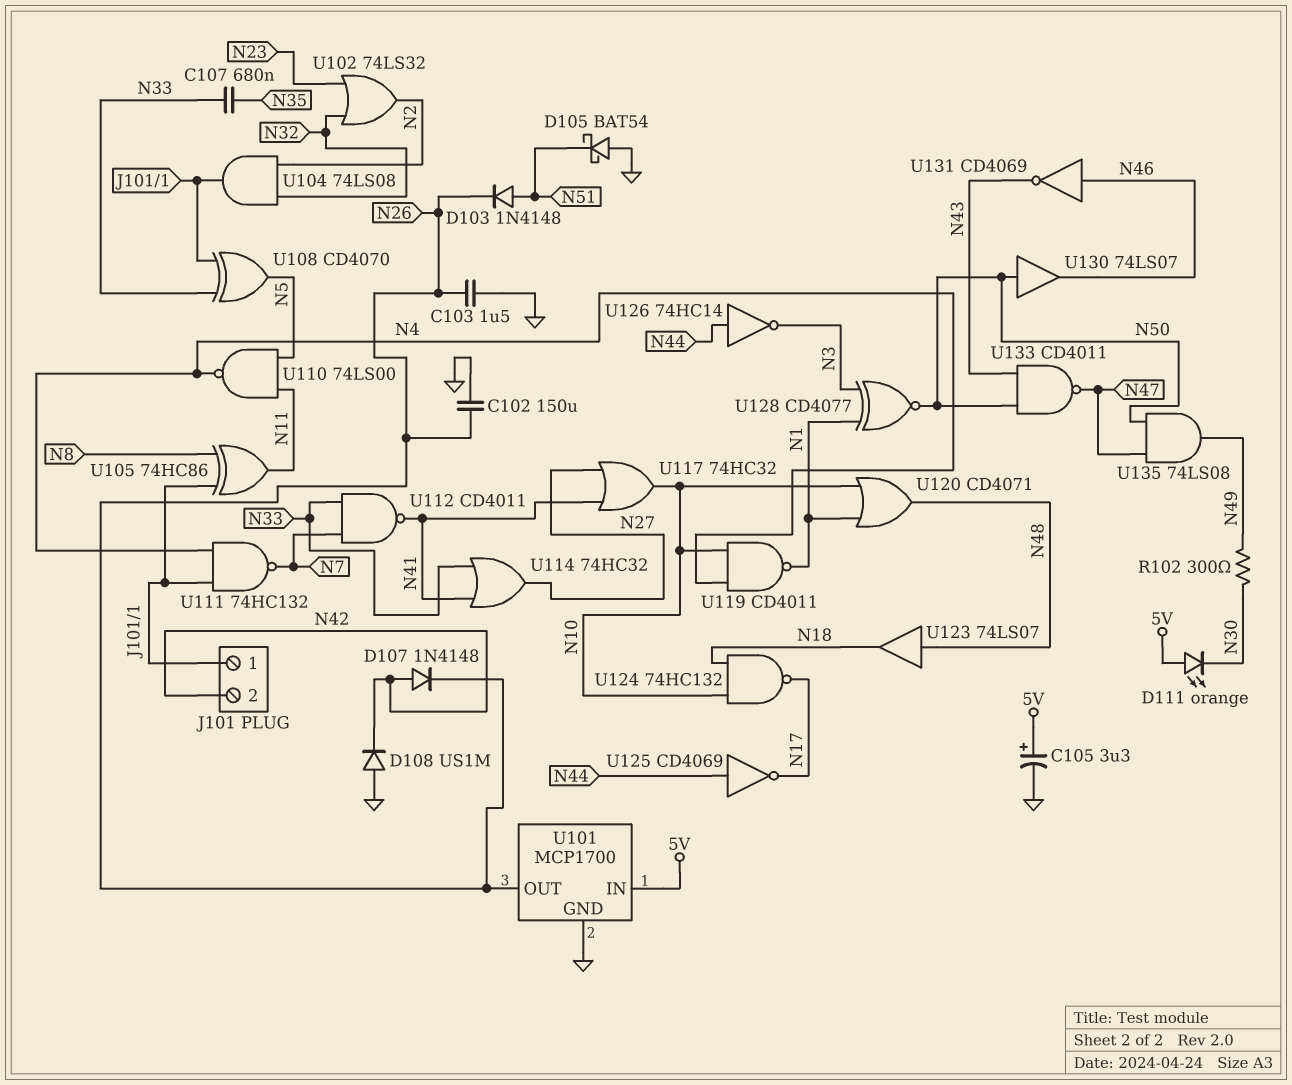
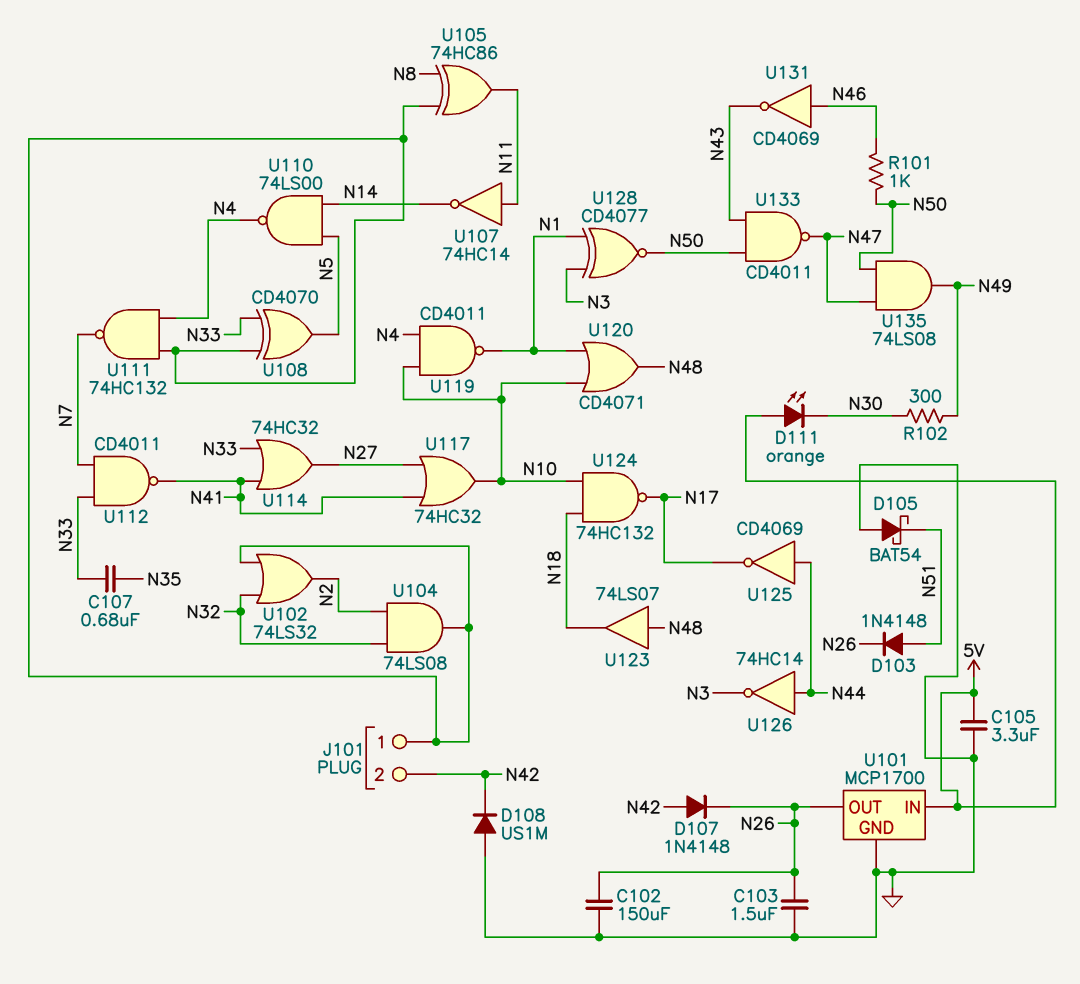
C105: 3.3uF (plus 5V, minus GND) -> 3.3uF (5V, GND)
R101: none -> 1k (N46, N50)
U102: OR 74LS32 (in N23, in N32, out N2) -> OR 74LS32 (in J101/1, in N32, out N2)
U107: none -> NOT 74HC14 (in N11, out N14)
U110: NAND 74LS00 (in N5, in N11, out N4) -> NAND 74LS00 (in N5, in N14, out N4)
U130: buffer 74LS07 (in N50, out N46) -> none

